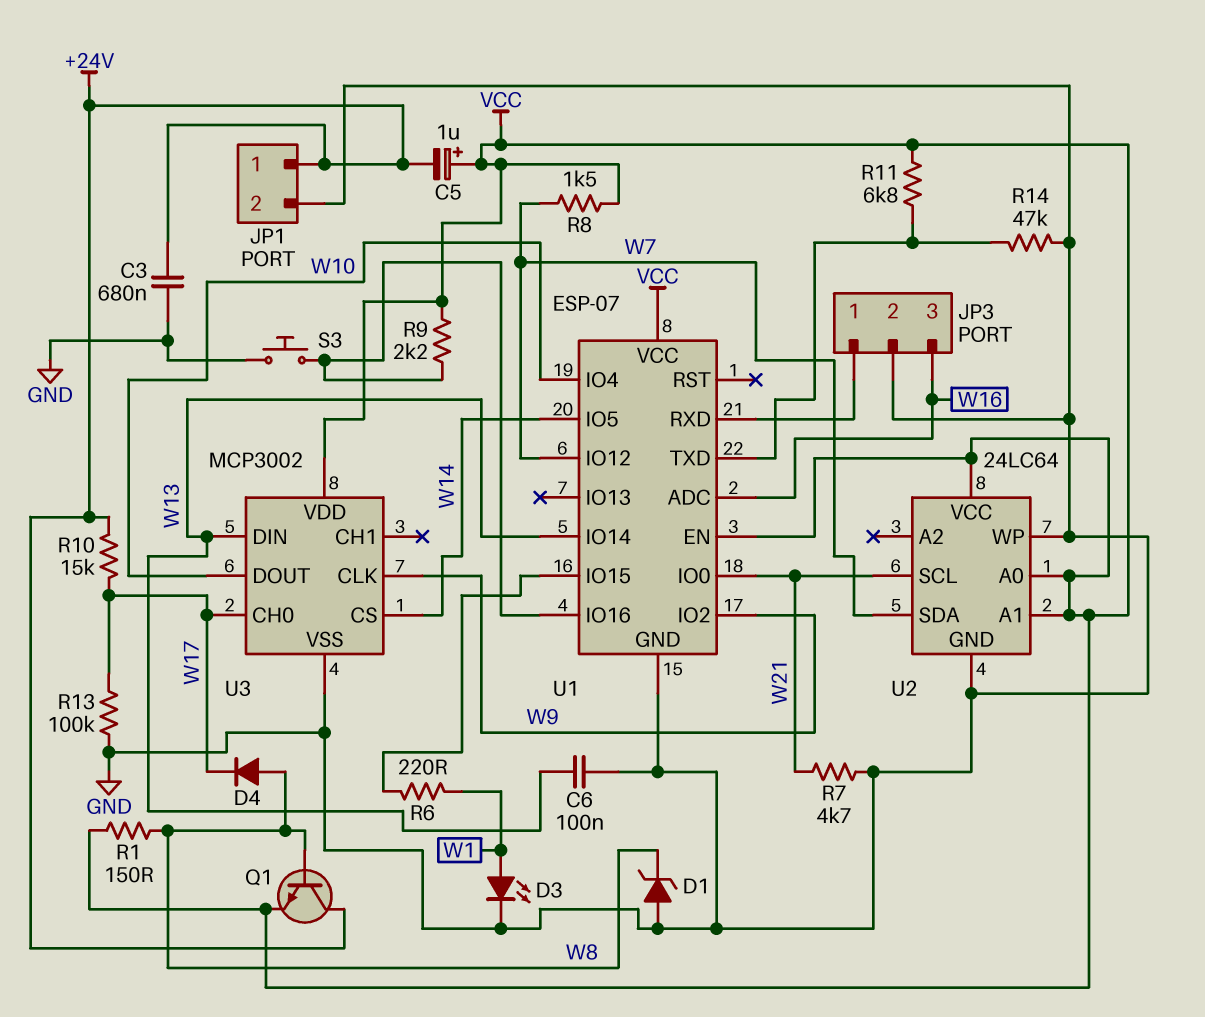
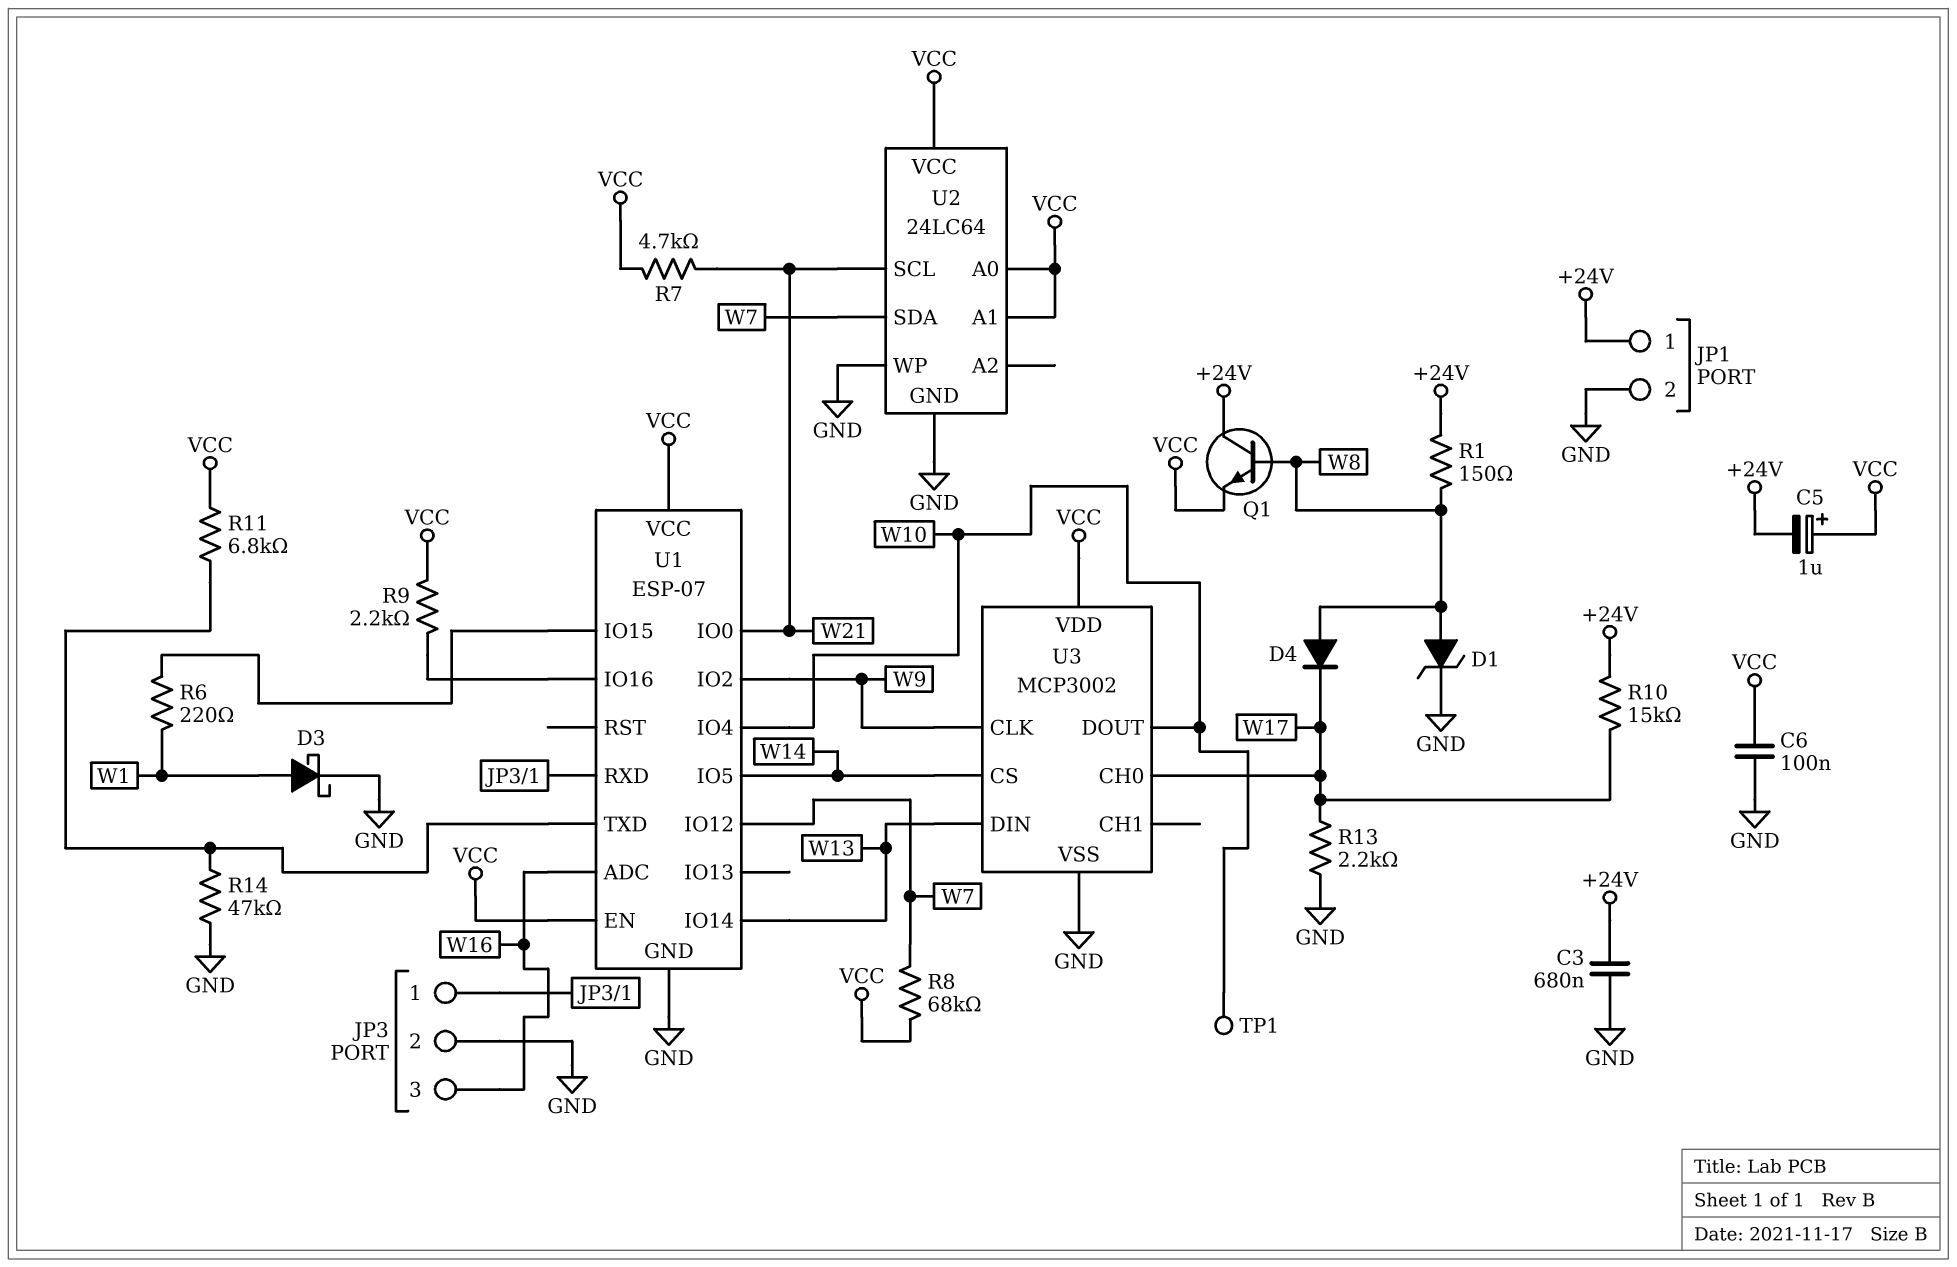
C6: 100nF (GND, W13) -> 100nF (GND, VCC)
D1: zener (A GND, K W8) -> zener (A W8, K GND)
D3: LED (A W1, K GND) -> schottky (A W1, K GND)
R1: 150 (VCC, W8) -> 150 (+24V, W8)
R7: 4.7k (GND, W21) -> 4.7k (VCC, W21)
R8: 1.5k (VCC, W7) -> 68k (VCC, W7)
R13: 100k (GND, W17) -> 2.2k (GND, W17)
S3: button (GND, U1/IO16) -> none
TP1: none -> test point (W10)

